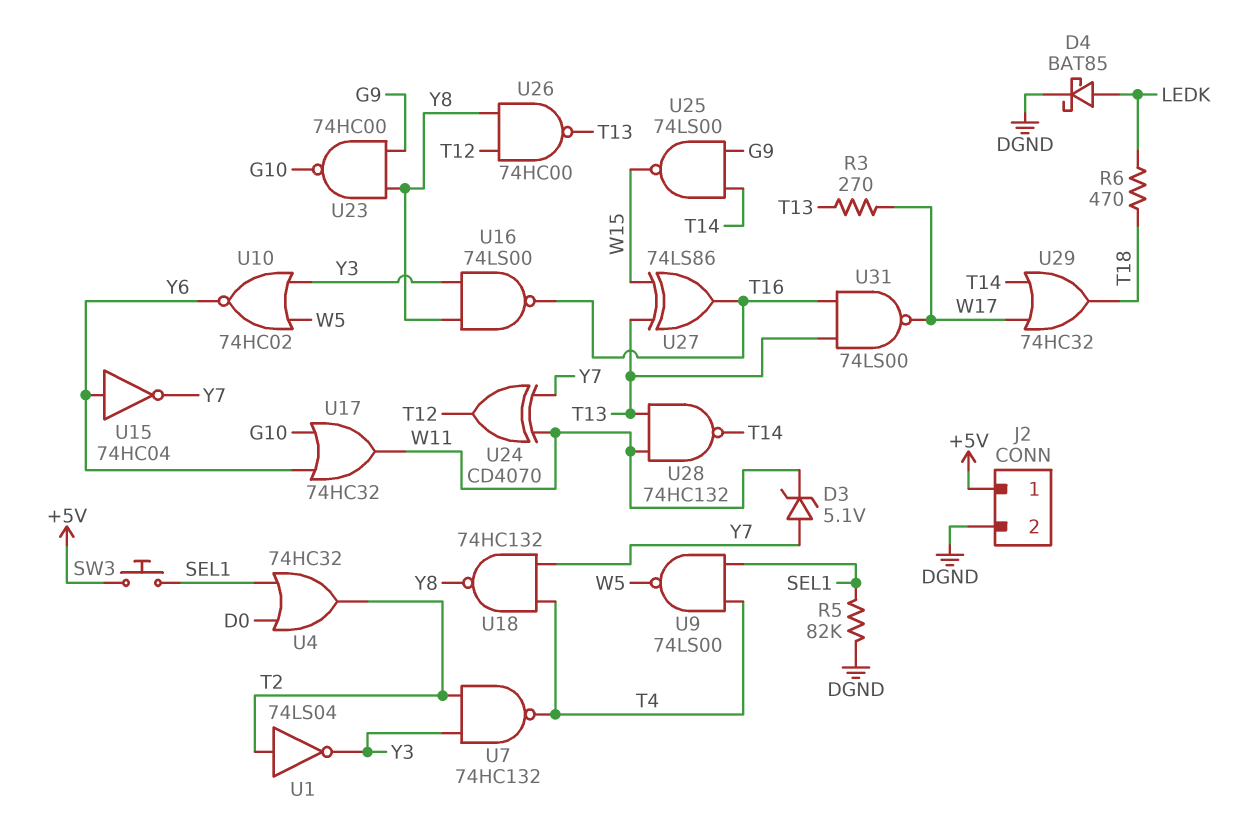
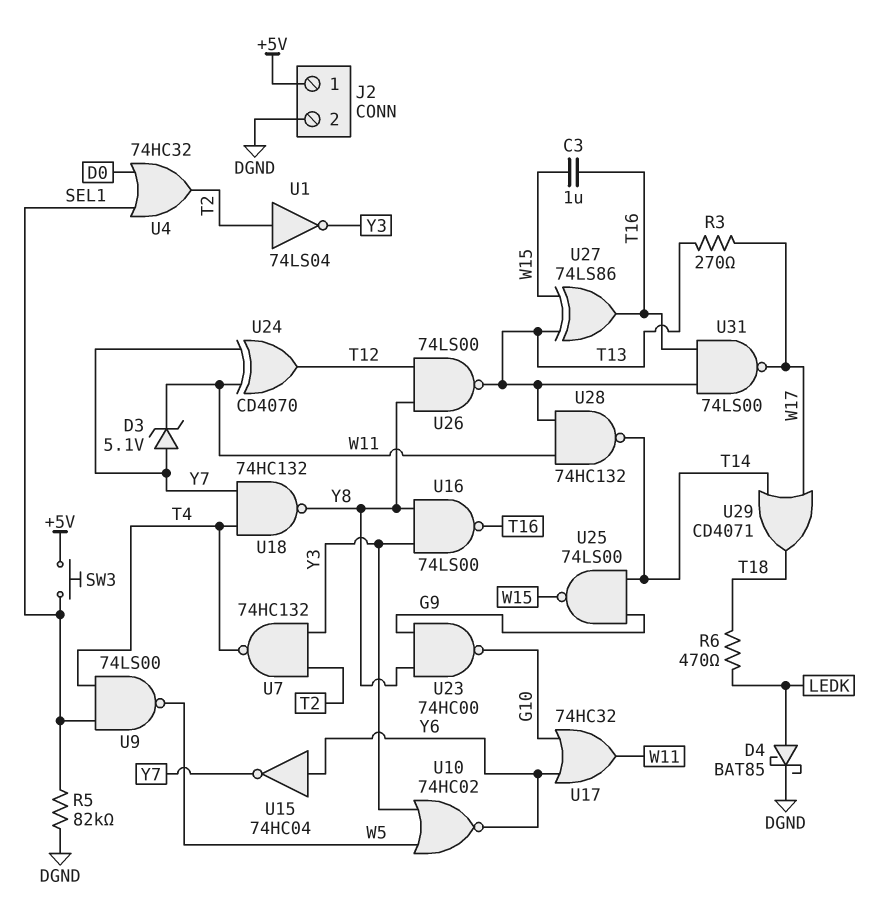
C3: none -> 1uF (T16, W15)
U26: NAND 74HC00 (in T12, in Y8, out T13) -> NAND 74LS00 (in T12, in Y8, out T13)
U29: OR 74HC32 (in T14, in W17, out T18) -> OR CD4071 (in T14, in W17, out T18)

